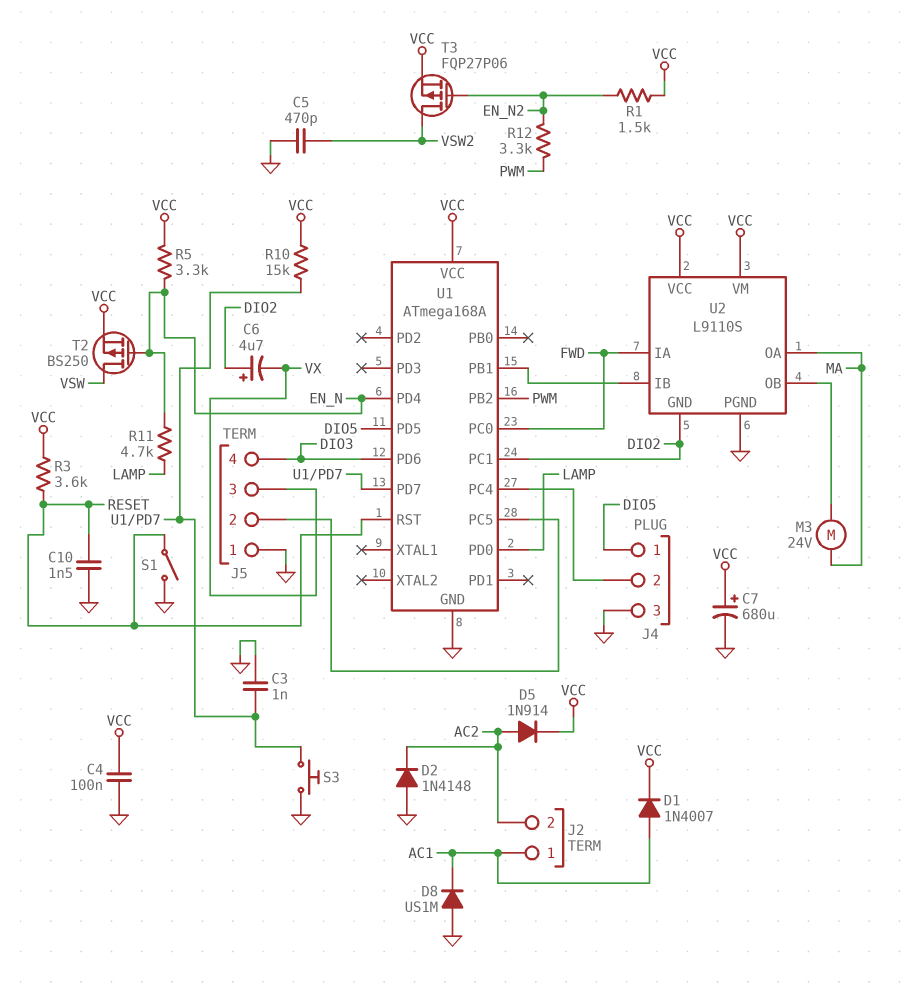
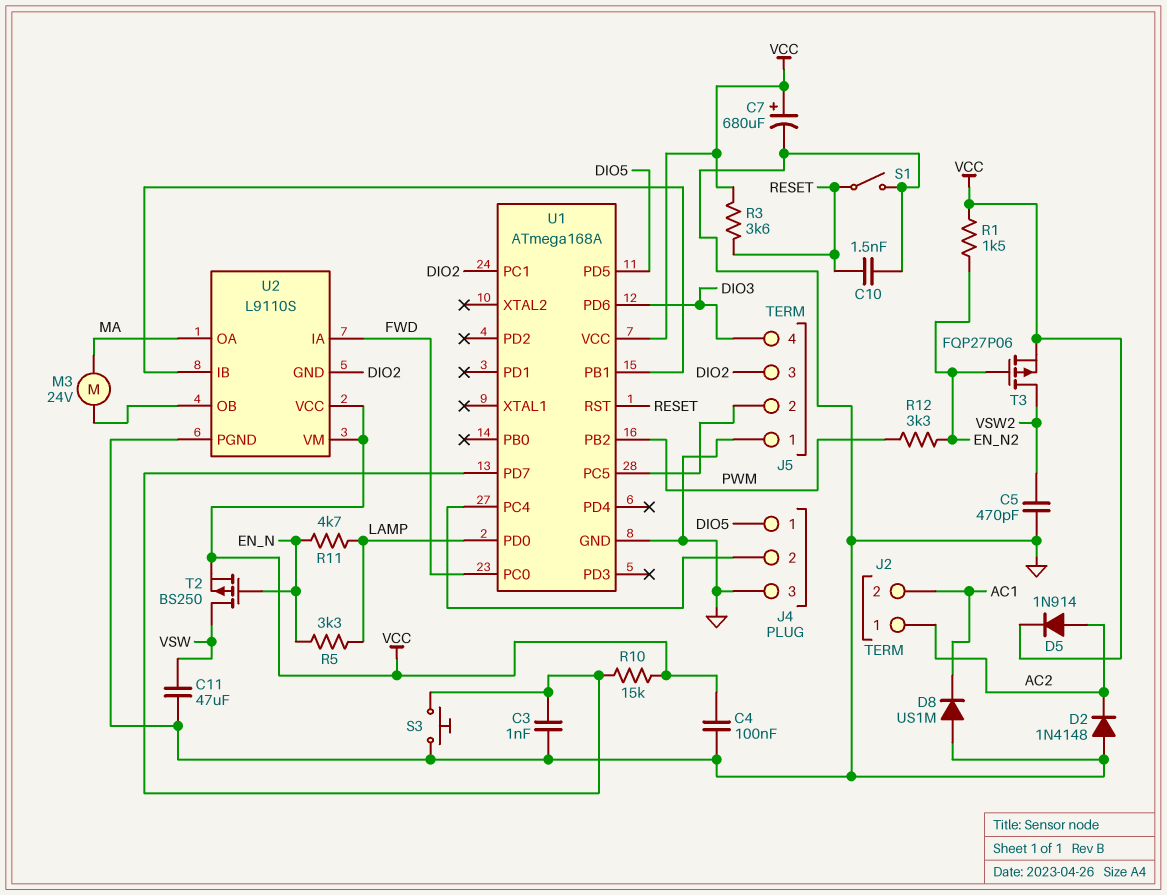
C6: 4.7uF (plus DIO2, minus VX) -> none
C11: none -> 47uF (GND, VSW)
D1: diode 1N4007 (A AC1, K VCC) -> none
J2 pin 1: AC1 -> AC2
J2 pin 2: AC2 -> AC1
J5 pin 3: VX -> DIO2
R5: 3.3k (EN_N, VCC) -> 3.3k (EN_N, LAMP)
U1 pin PD4: EN_N -> none

